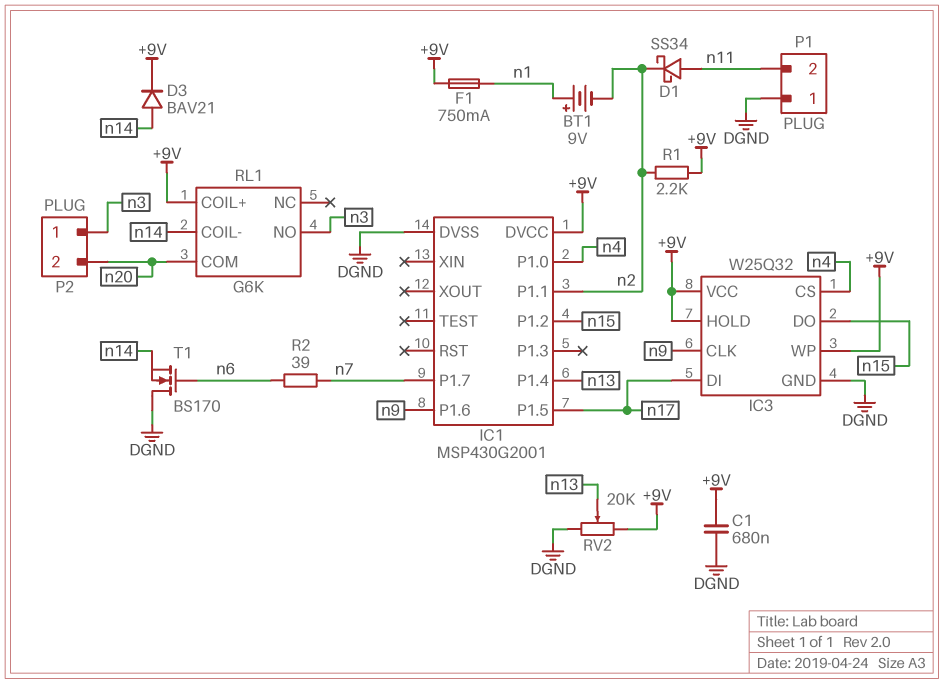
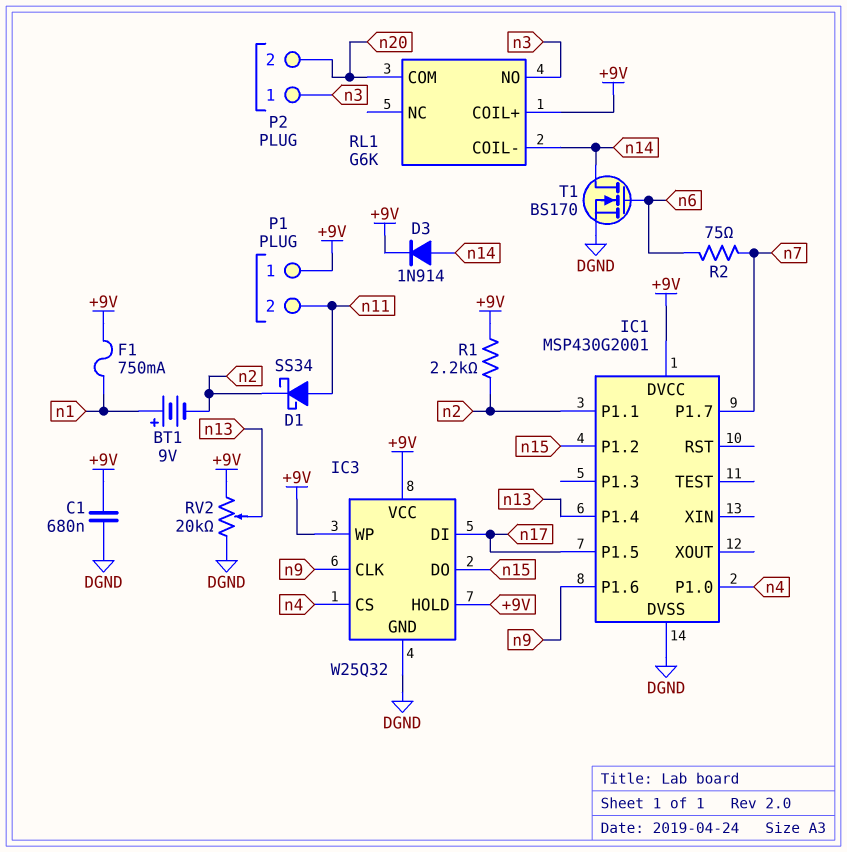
D3: diode BAV21 (A n14, K +9V) -> diode 1N914 (A n14, K +9V)
P1 pin 1: DGND -> +9V
R2: 39 (n6, n7) -> 75 (n6, n7)
T1: NMOS BS170 (G n6, D DGND, S n14) -> NMOS BS170 (G n6, D n14, S DGND)

